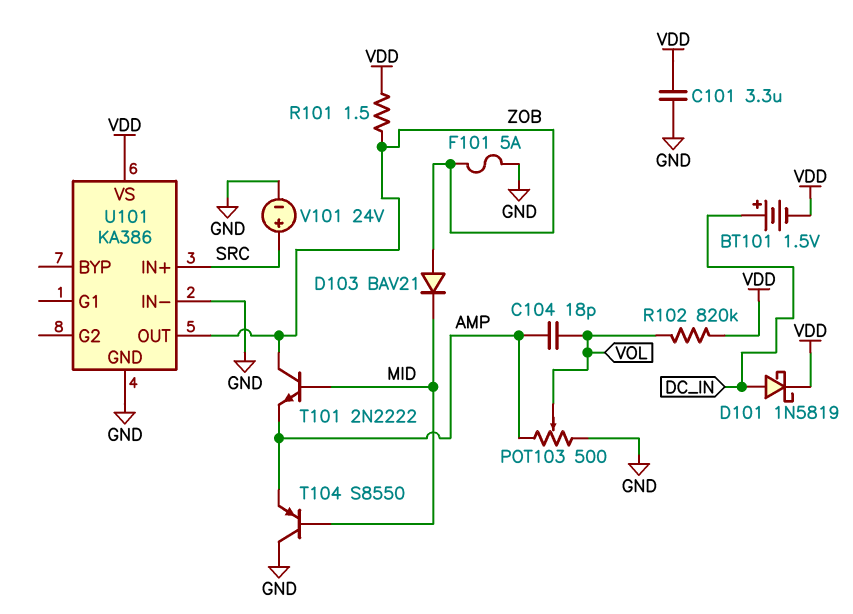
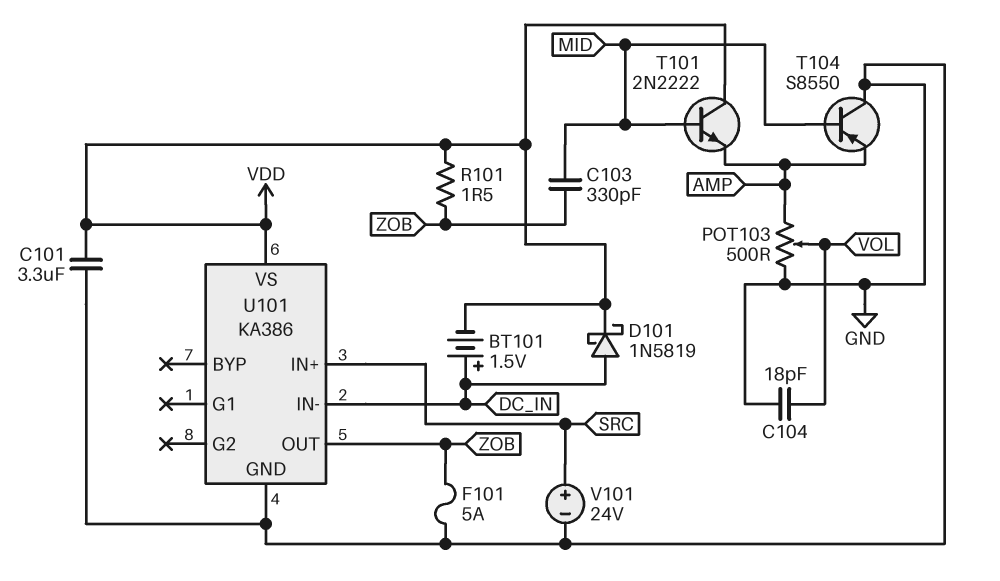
C103: none -> 330pF (MID, ZOB)
C104: 18pF (AMP, VOL) -> 18pF (GND, VOL)
D103: diode BAV21 (A ZOB, K MID) -> none
R102: 820k (VDD, VOL) -> none
T101: NPN 2N2222 (B MID, C ZOB, E AMP) -> NPN 2N2222 (B MID, C VDD, E AMP)
U101 pin IN-: GND -> DC_IN

